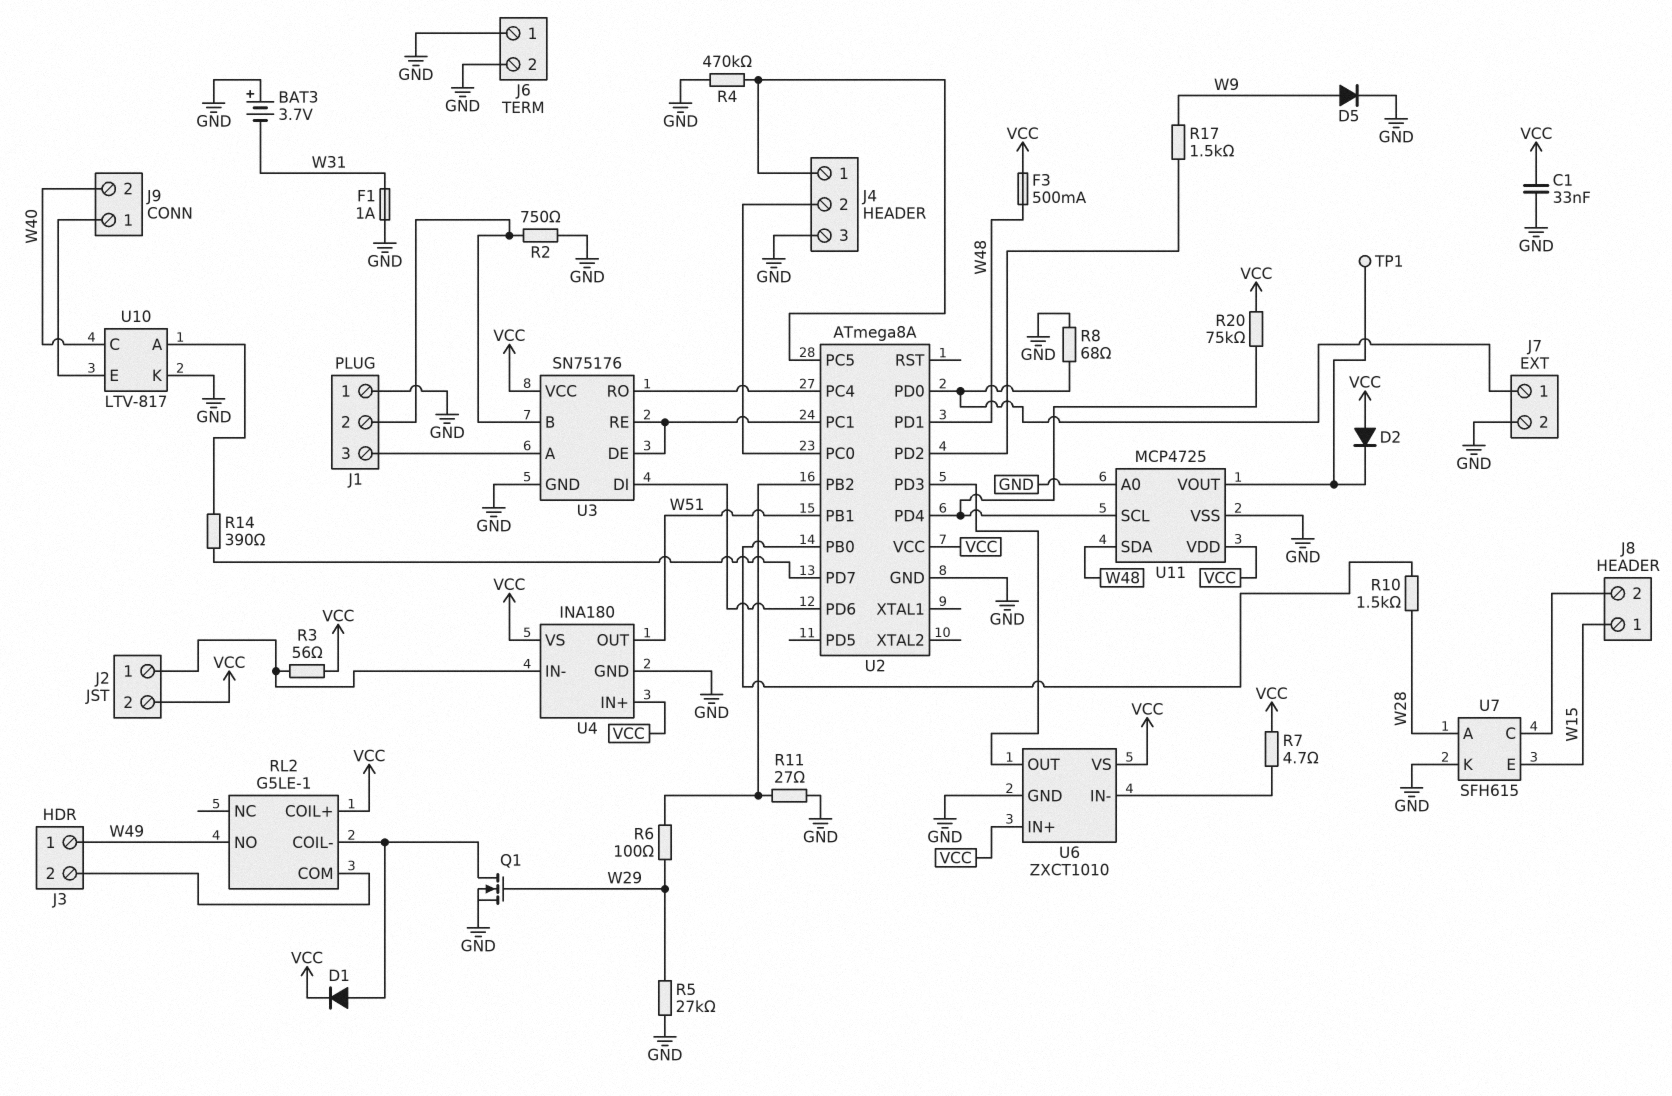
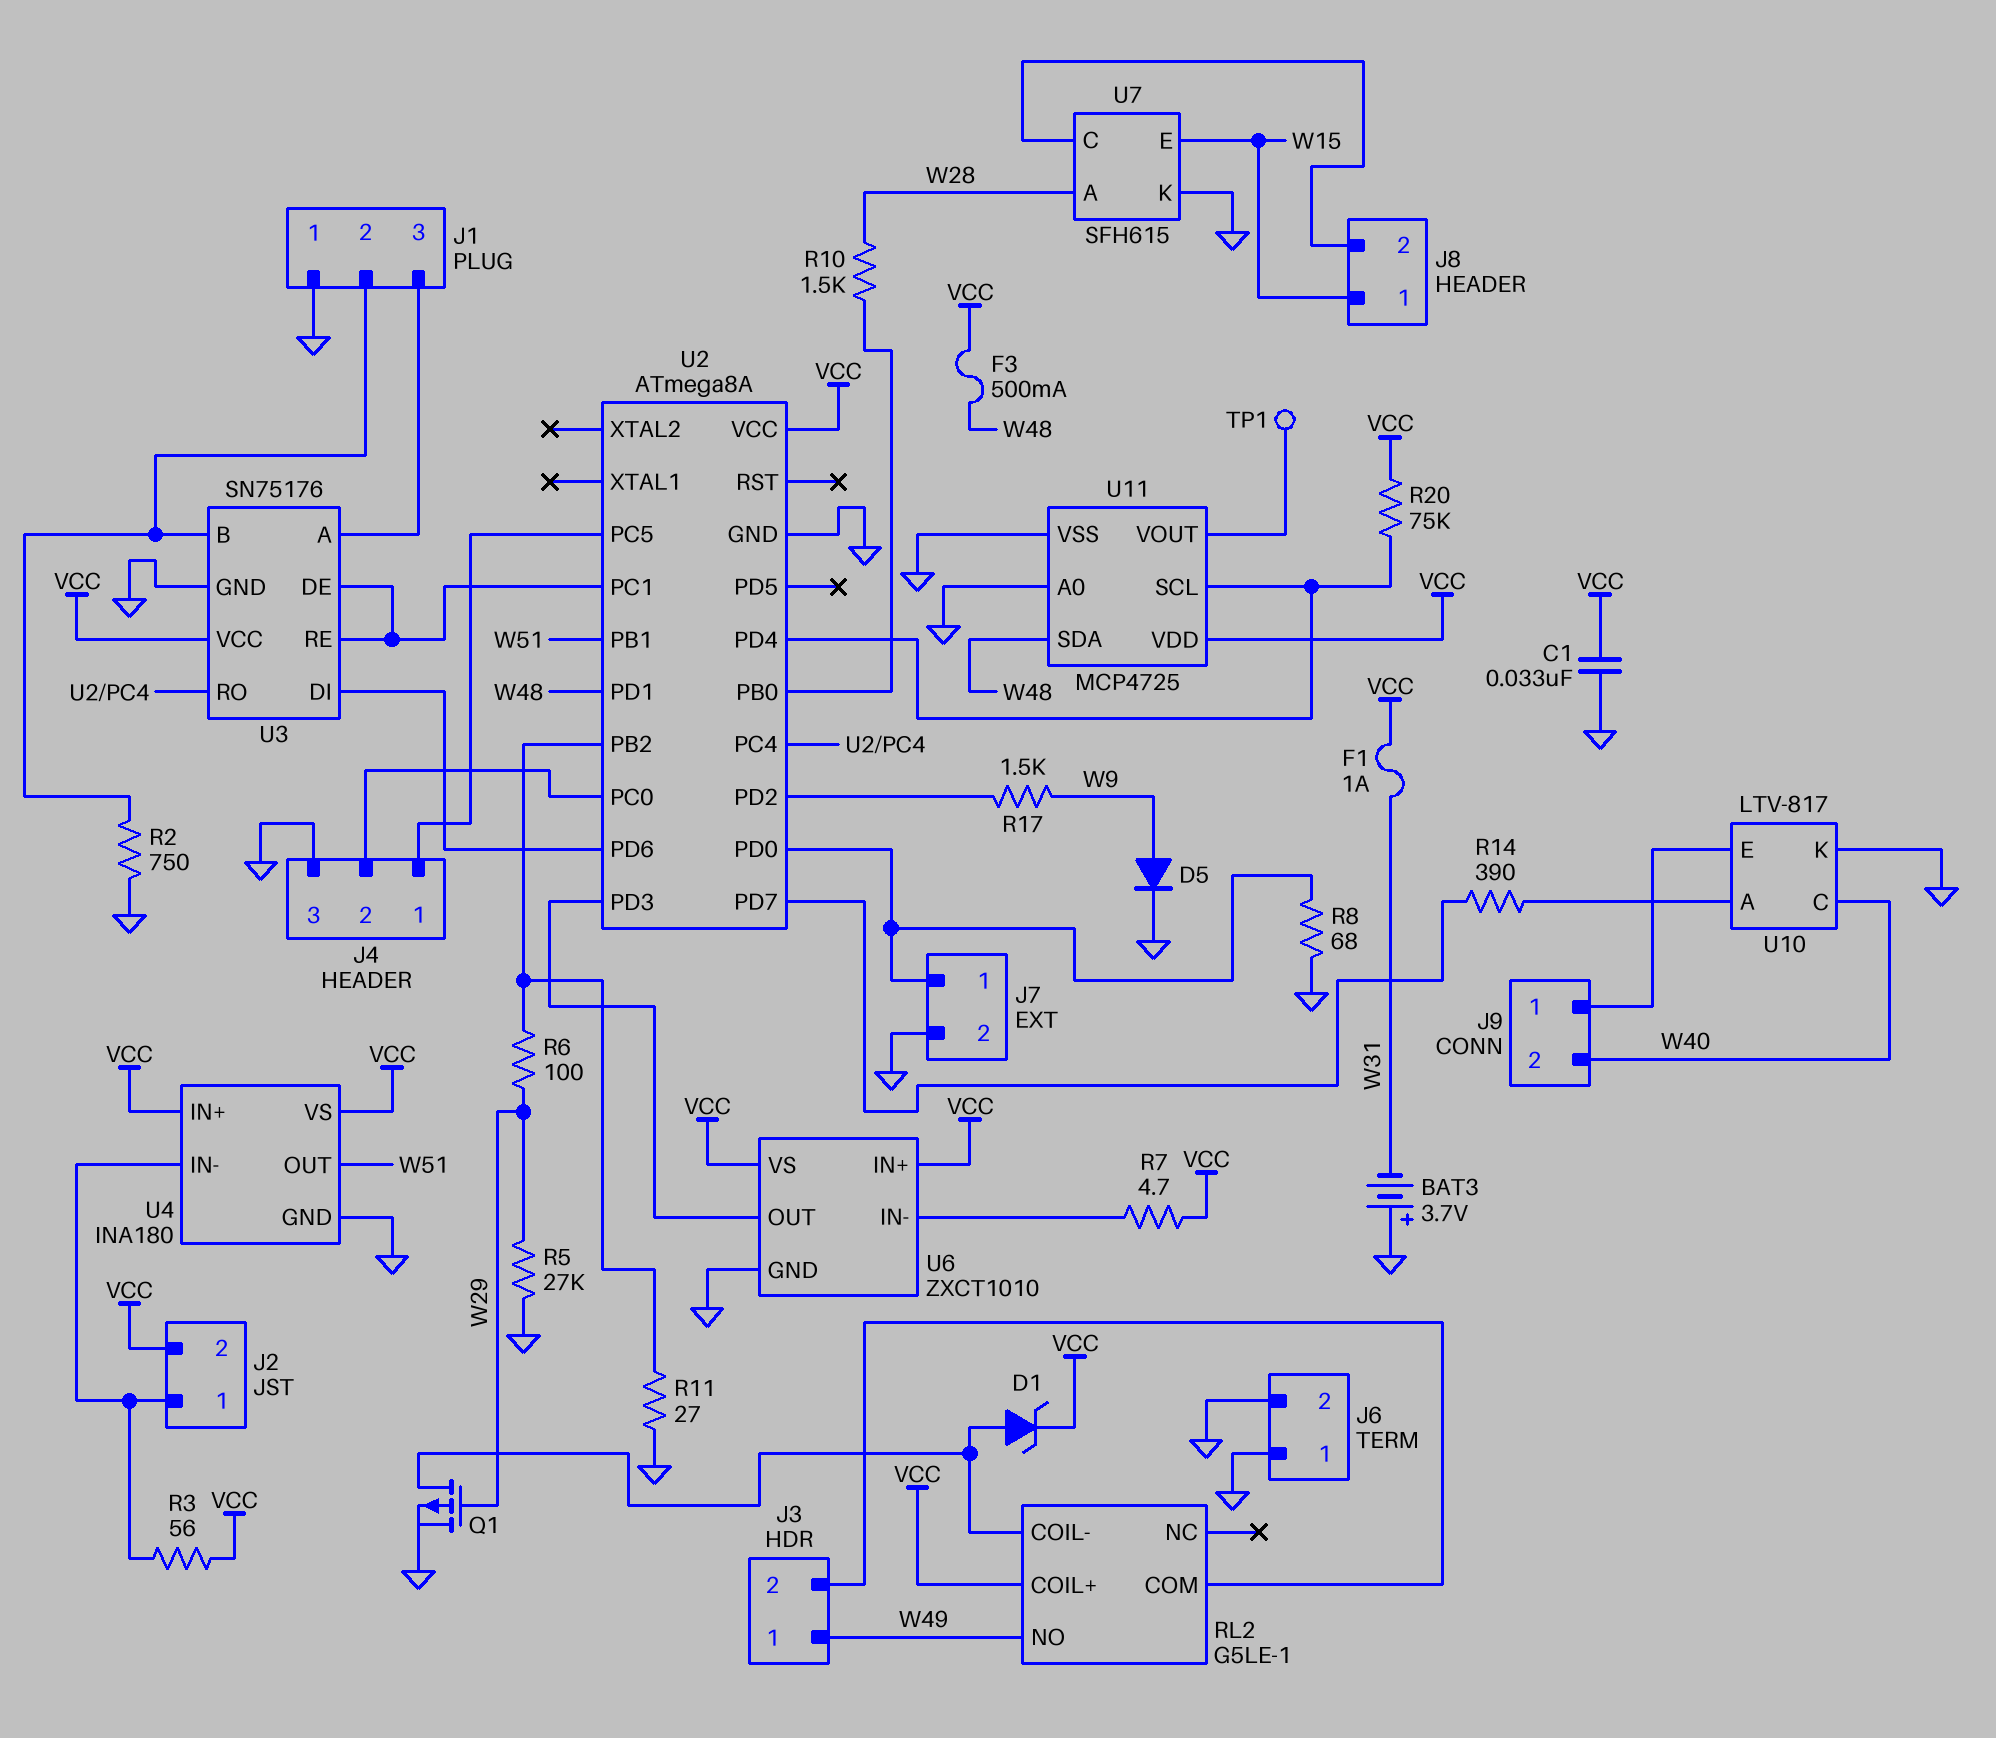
D1: diode (A RL2/COIL-, K VCC) -> zener (A RL2/COIL-, K VCC)
D2: diode (A VCC, K U11/VOUT) -> none
F1: 1A (GND, W31) -> 1A (VCC, W31)
Q1: NMOS (G W29, D RL2/COIL-, S GND) -> PMOS (G W29, D RL2/COIL-, S GND)
R4: 470k (GND, J4/1) -> none

